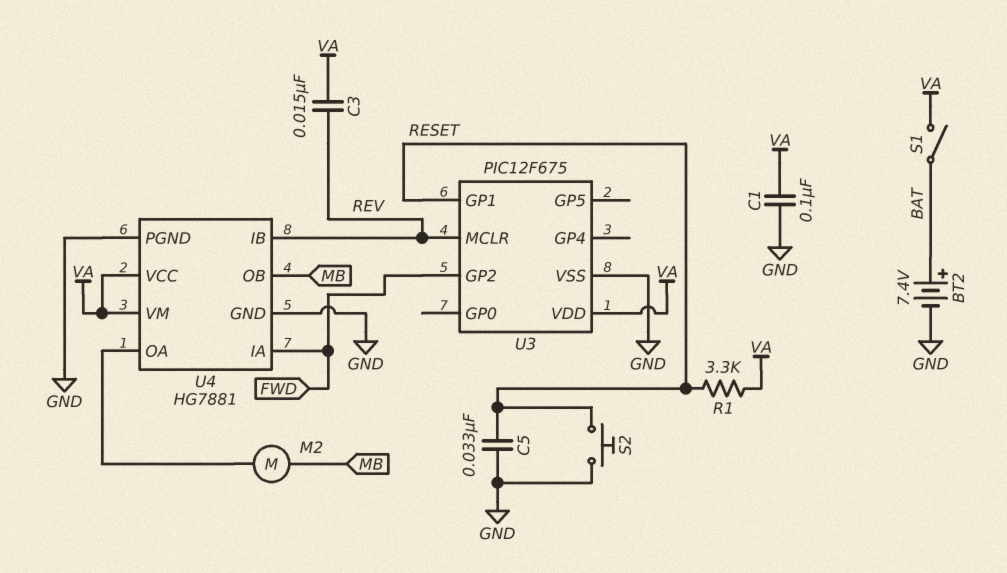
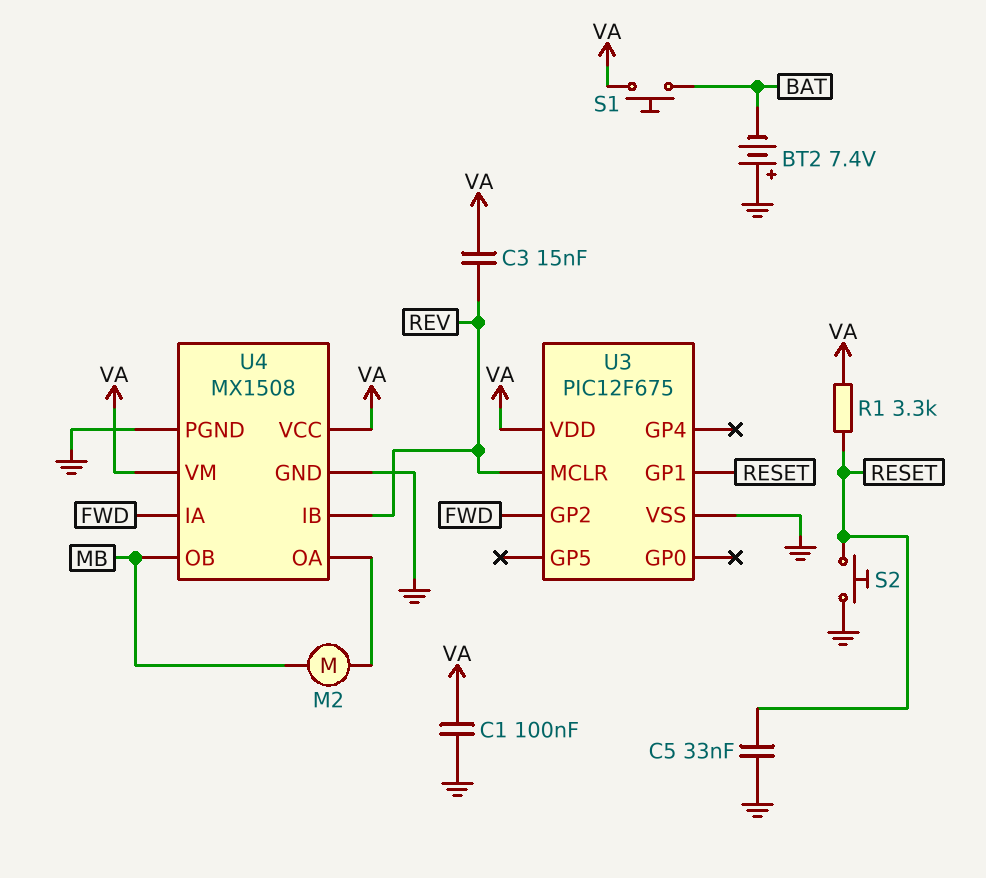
BT2: 7.4V (plus BAT, minus GND) -> 7.4V (plus GND, minus BAT)
S1: switch (BAT, VA) -> button (BAT, VA)
U4: HG7881 -> MX1508

